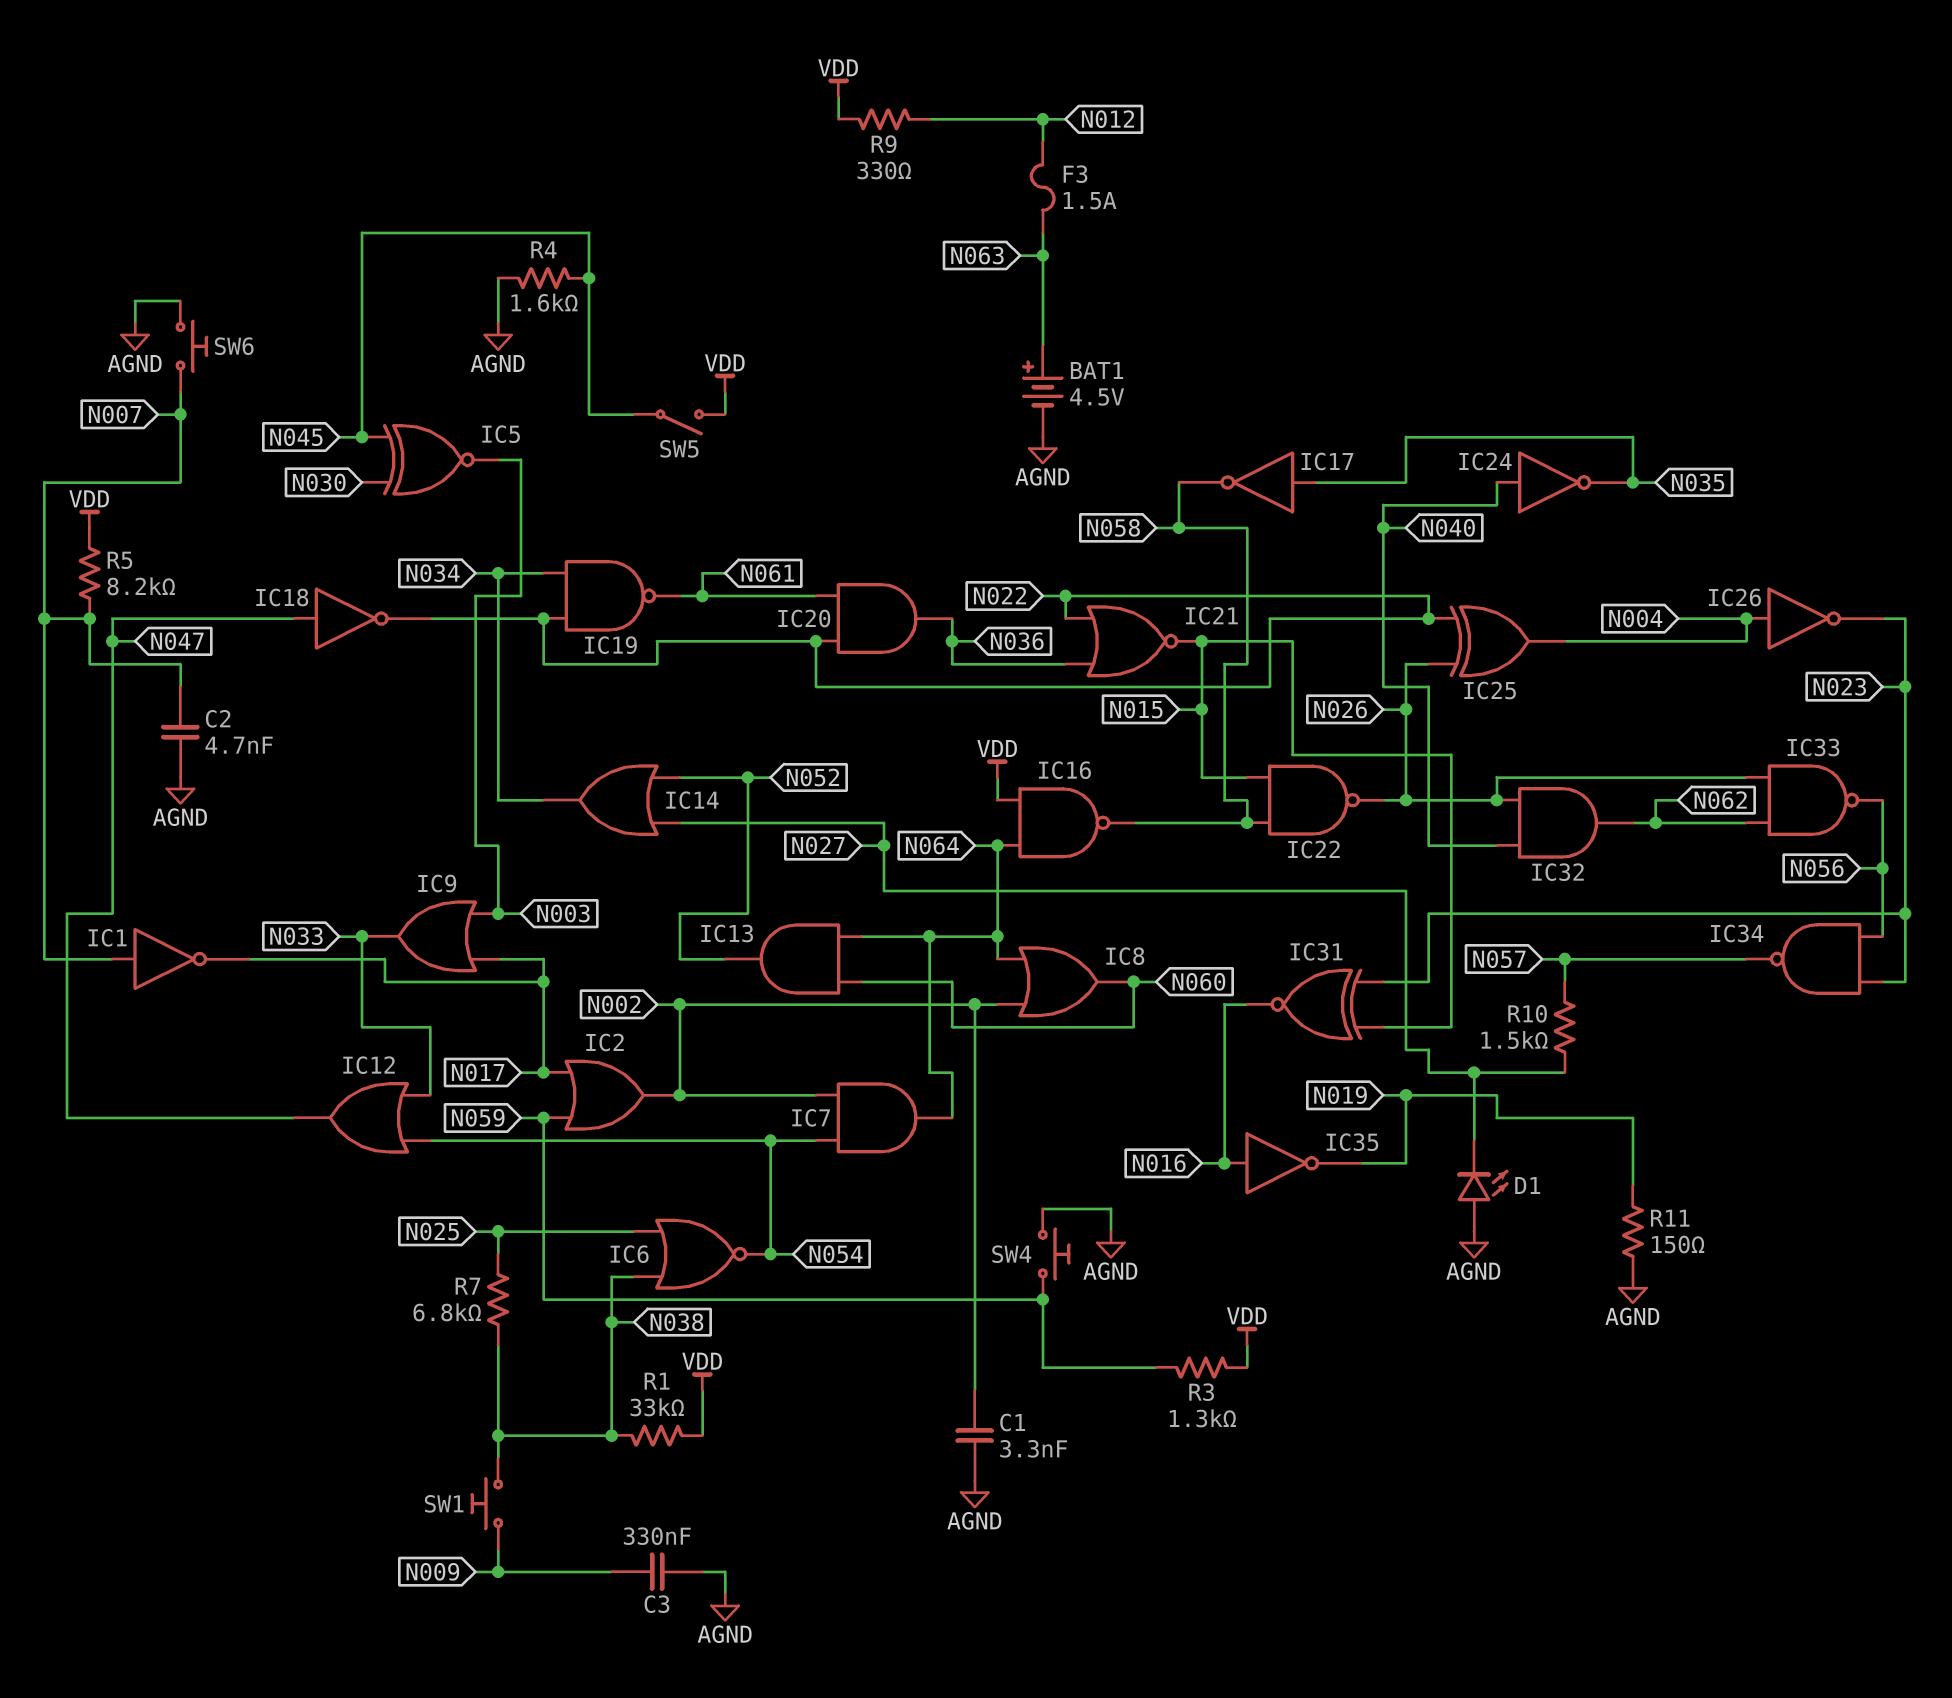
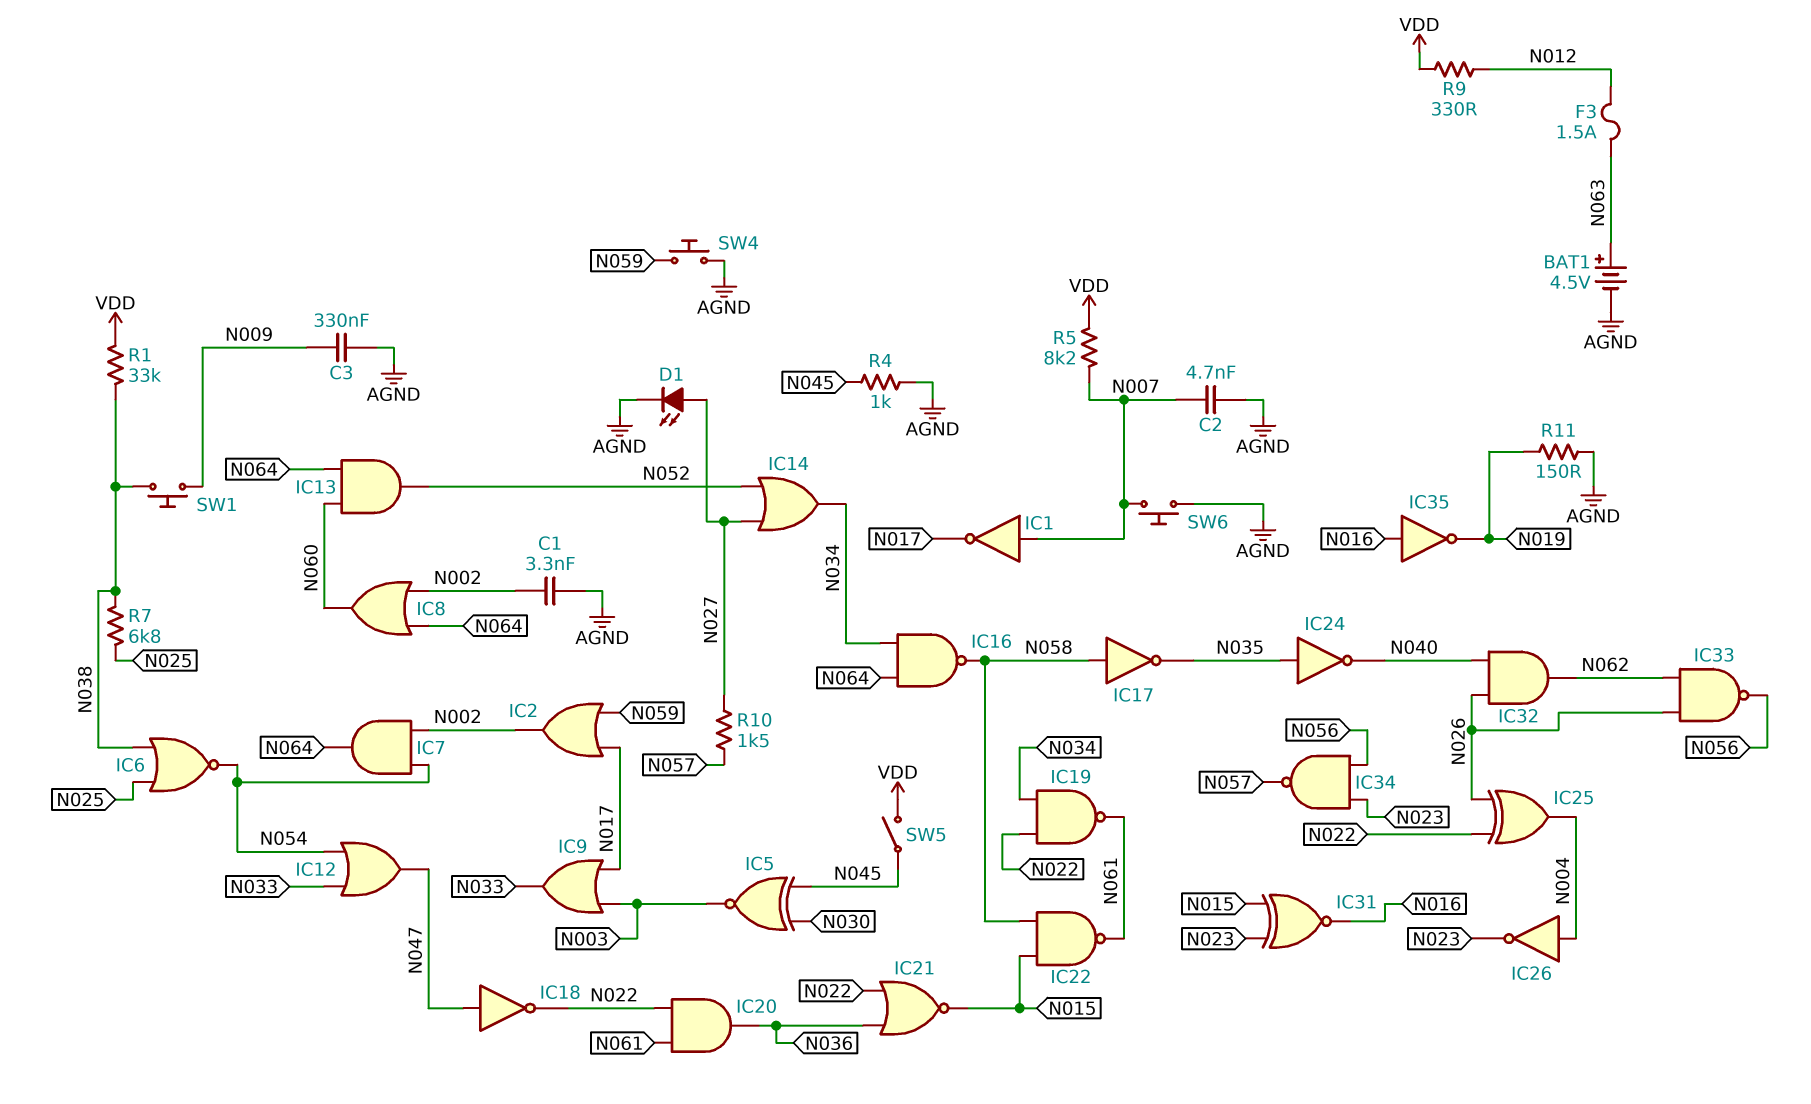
D1: LED (A AGND, K N027) -> LED (A N027, K AGND)
IC16: NAND (in N064, in VDD, out N058) -> NAND (in N034, in N064, out N058)
IC17: NOT (in N035, out N058) -> NOT (in N058, out N035)
IC22: NAND (in N015, in N058, out N026) -> NAND (in N015, in N058, out N061)
IC24: NOT (in N040, out N035) -> NOT (in N035, out N040)
R3: 1.3k (N059, VDD) -> none
R4: 1.6k (AGND, N045) -> 1k (AGND, N045)

